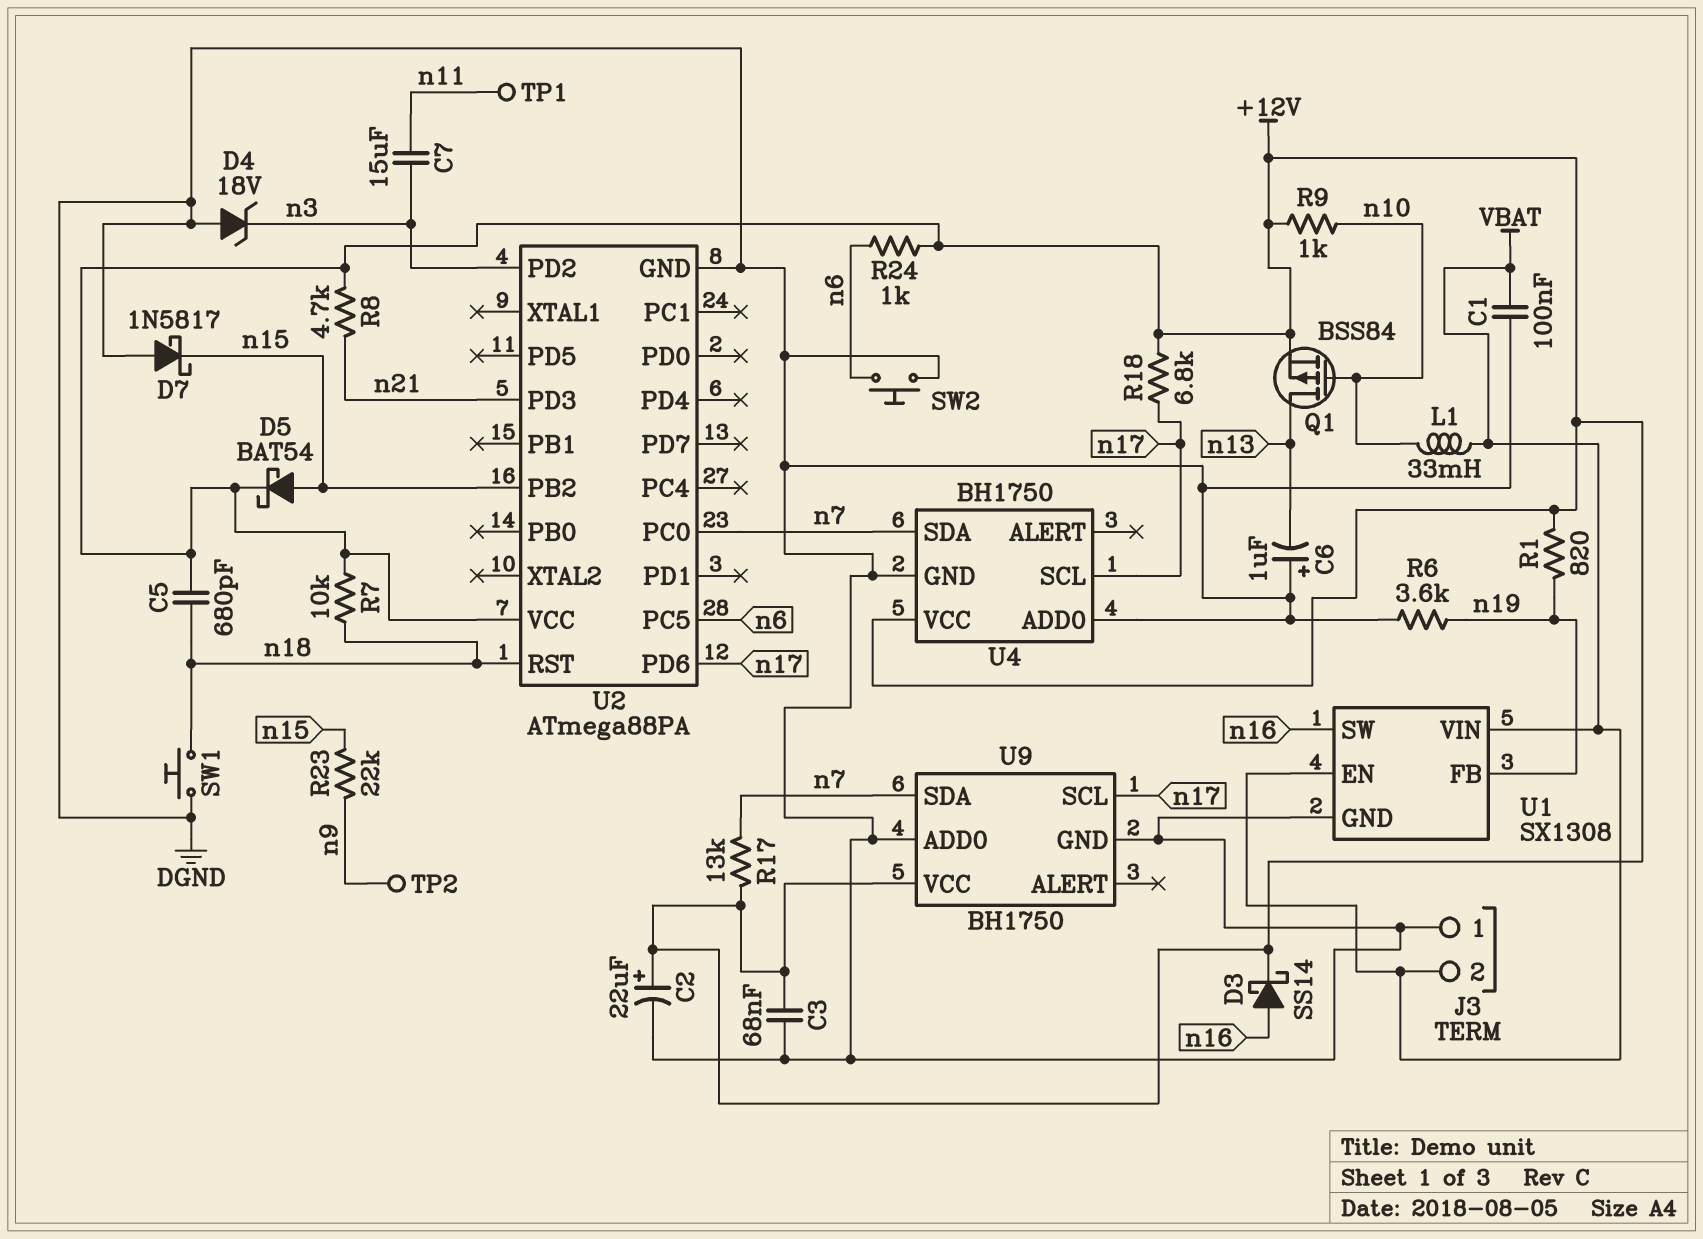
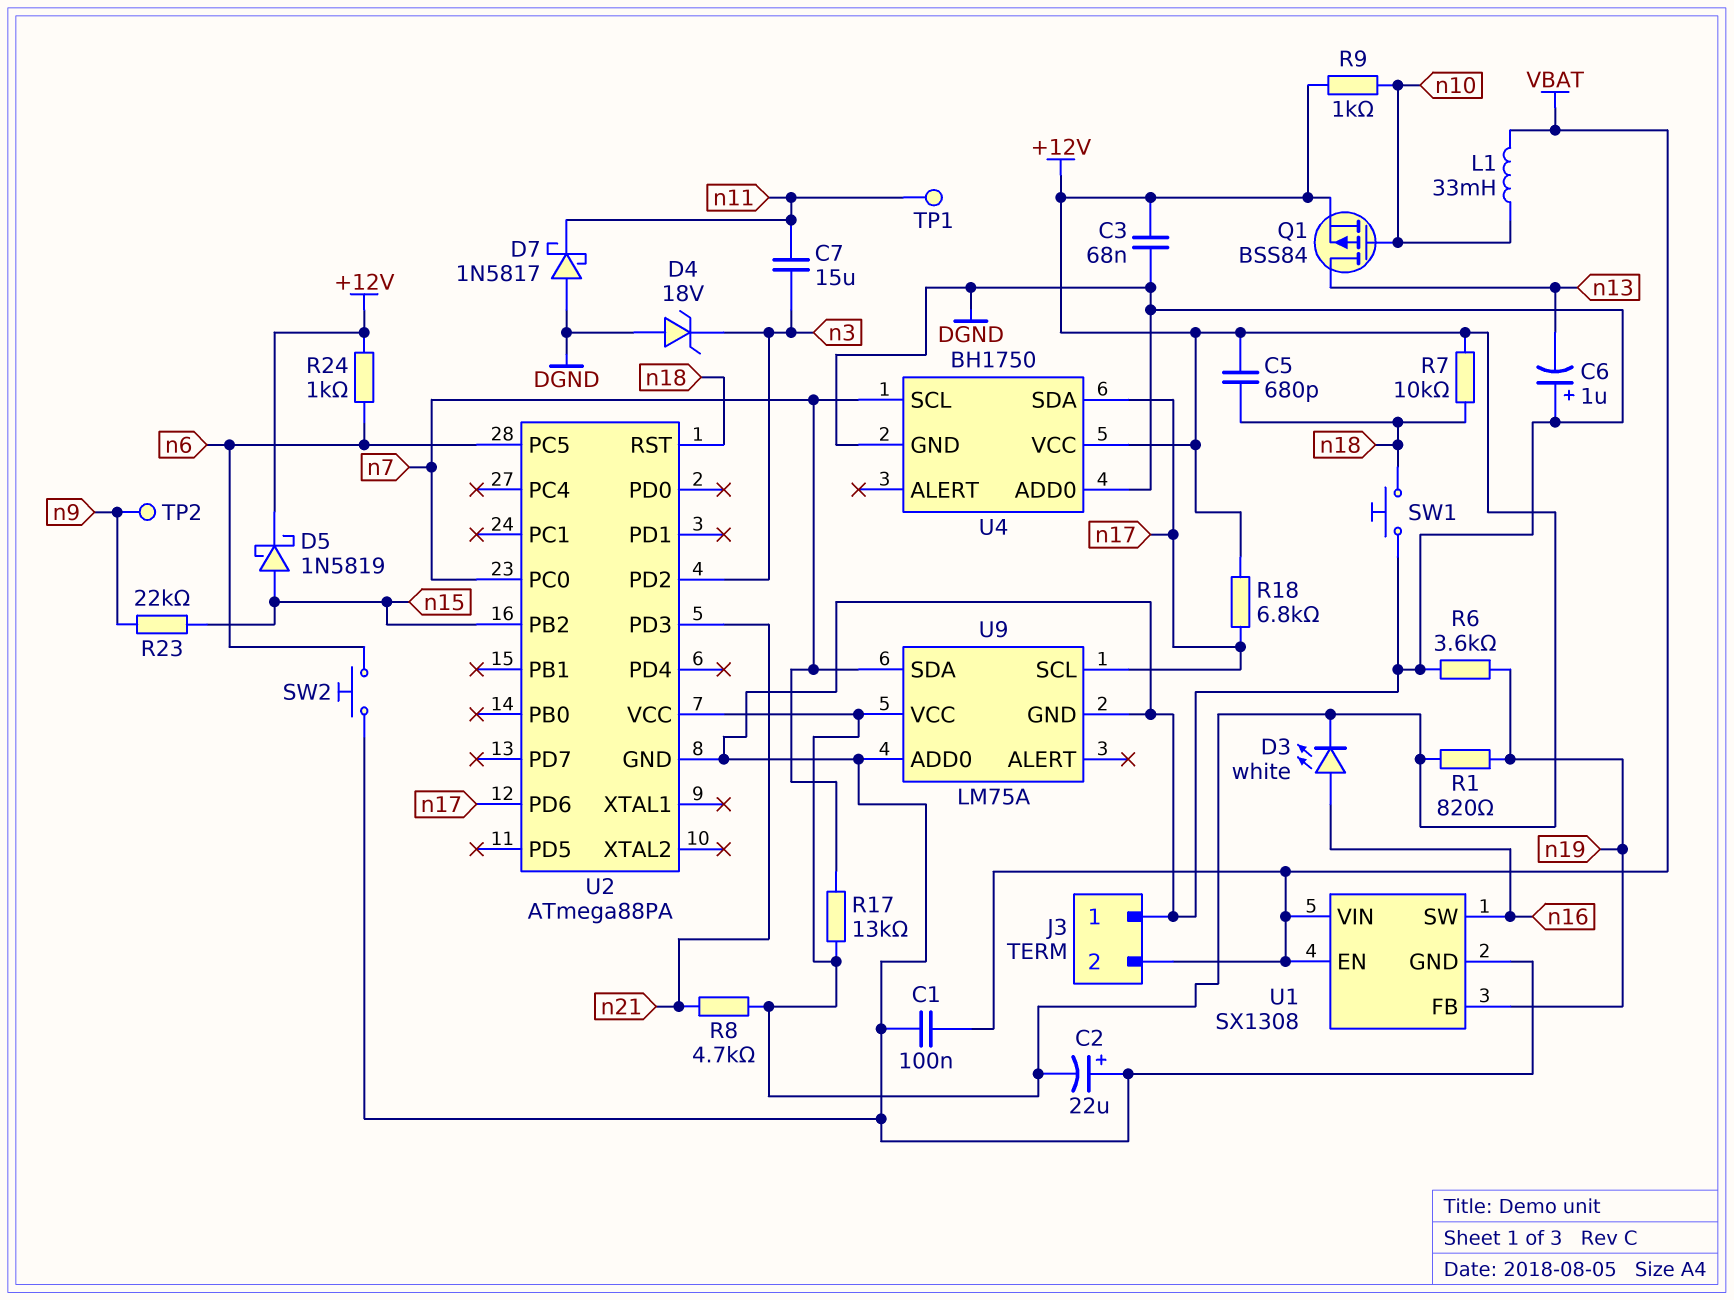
C2: 22uF (plus +12V, minus DGND) -> 22uF (plus DGND, minus +12V)
D3: schottky SS14 (A n16, K +12V) -> LED white (A n16, K +12V)
D5: schottky BAT54 (A n15, K +12V) -> schottky 1N5819 (A n15, K +12V)
D7: schottky 1N5817 (A DGND, K n15) -> schottky 1N5817 (A DGND, K n11)
U4 pin SCL: n17 -> n7
U4 pin SDA: n7 -> n17
U9: BH1750 -> LM75A

